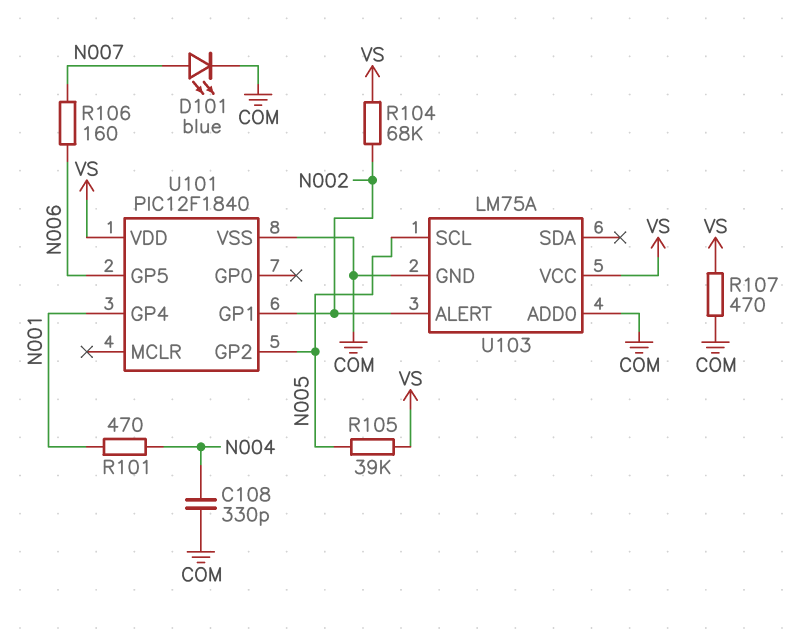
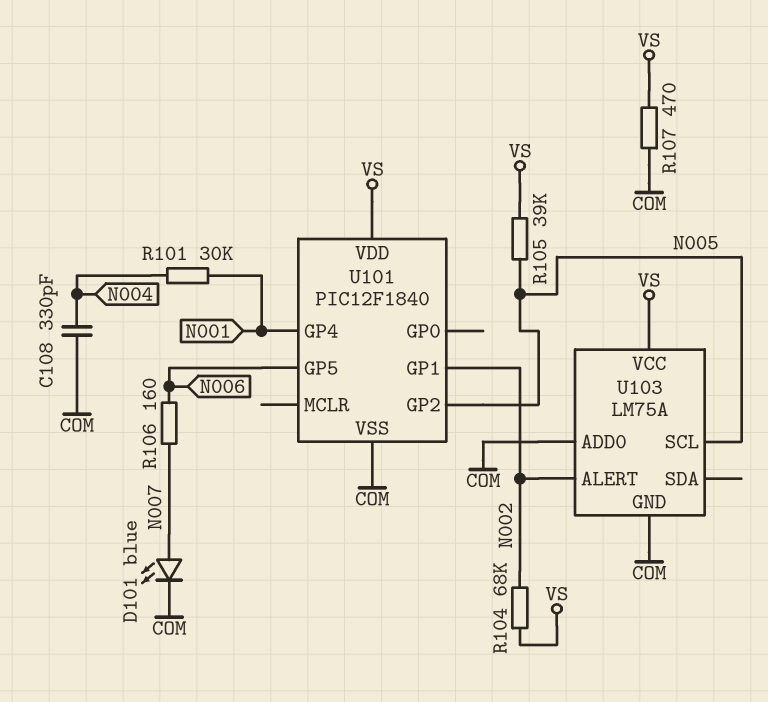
R101: 470 (N001, N004) -> 30k (N001, N004)

